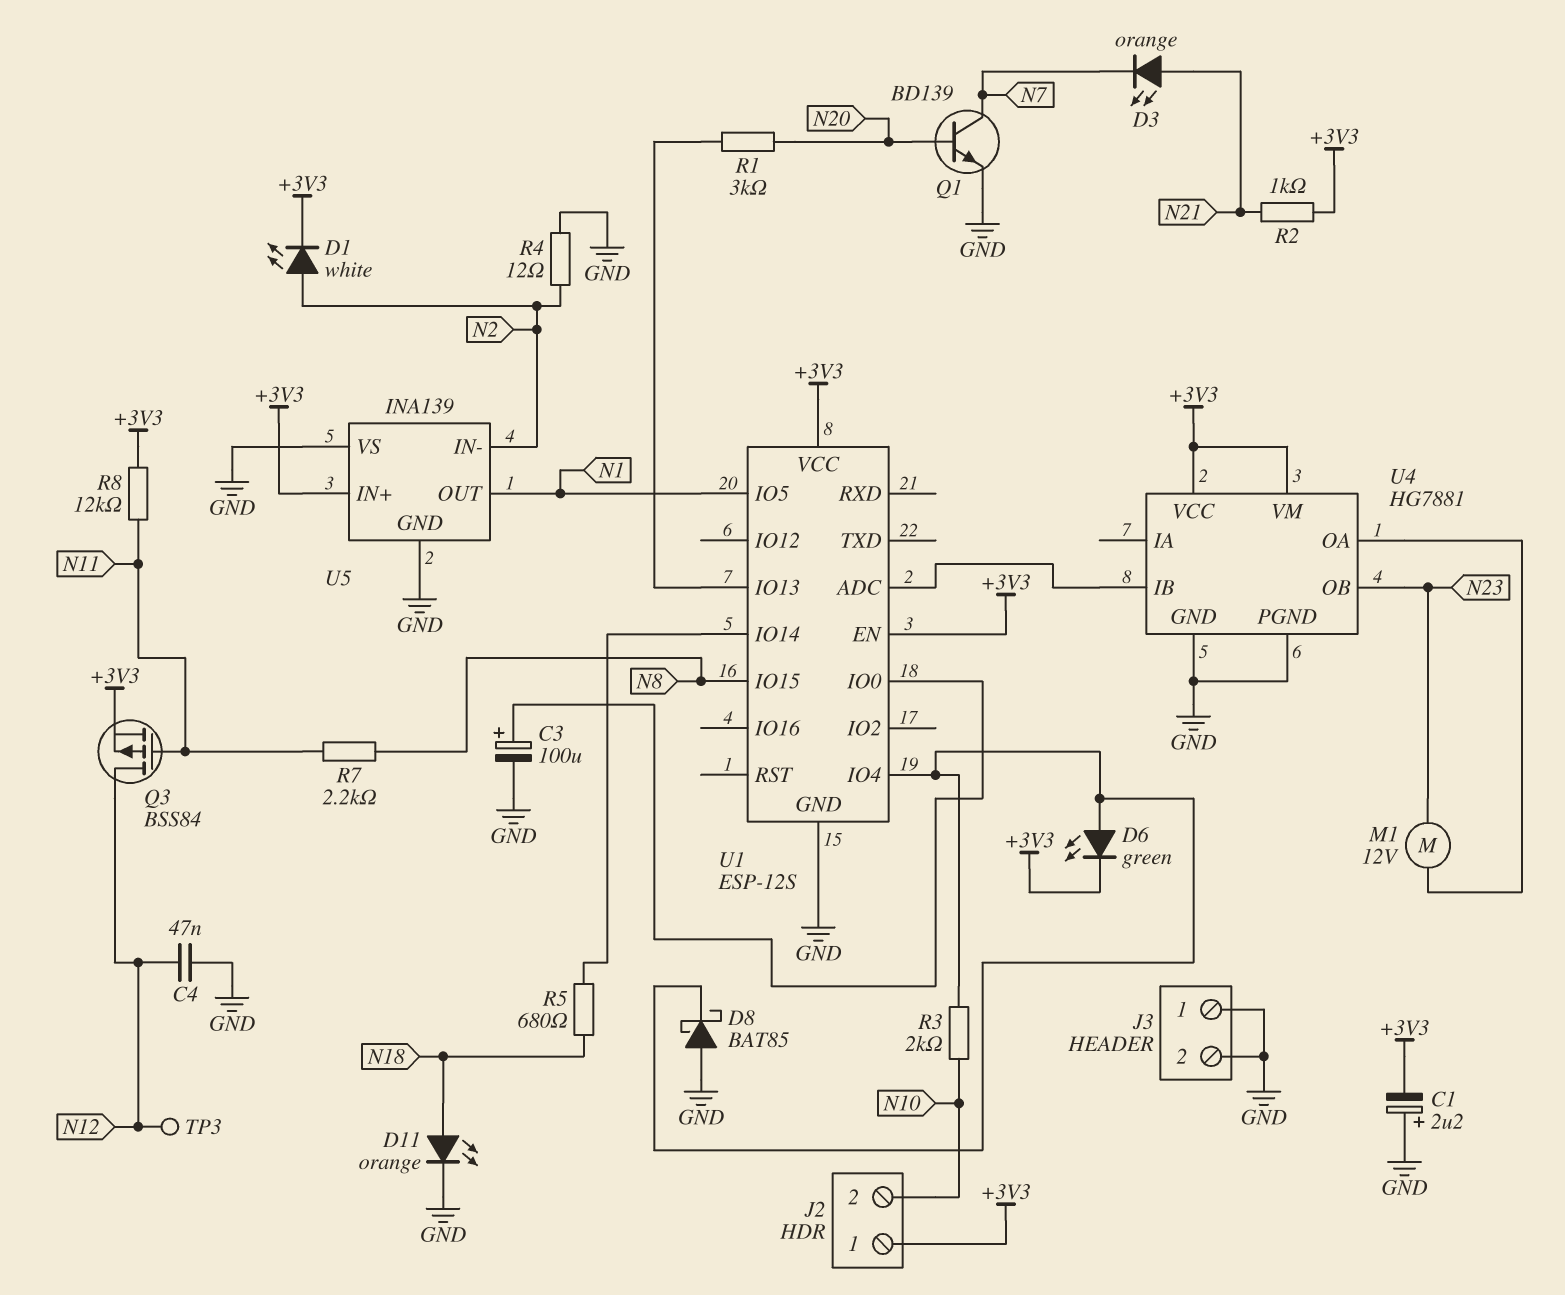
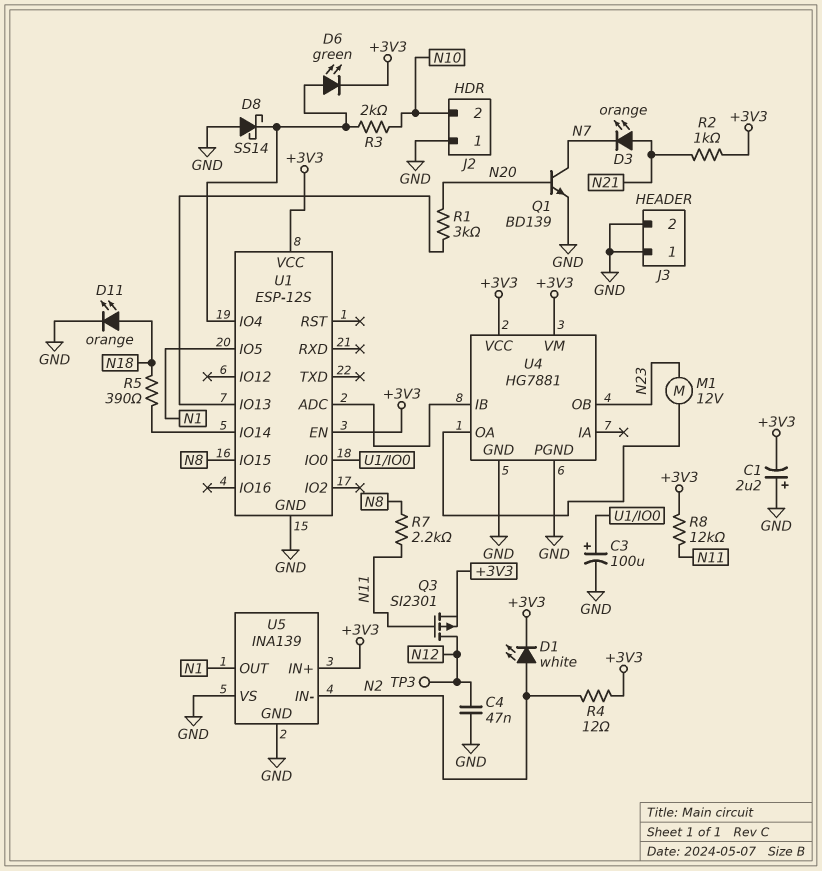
D8: schottky BAT85 (A GND, K U1/IO4) -> schottky SS14 (A GND, K U1/IO4)
J2 pin 1: +3V3 -> GND
Q3: PMOS BSS84 (G N11, D N12, S +3V3) -> PMOS SI2301 (G N11, D N12, S +3V3)
R4: 12 (GND, N2) -> 12 (+3V3, N2)
R5: 680 (N18, U1/IO14) -> 390 (N18, U1/IO14)

